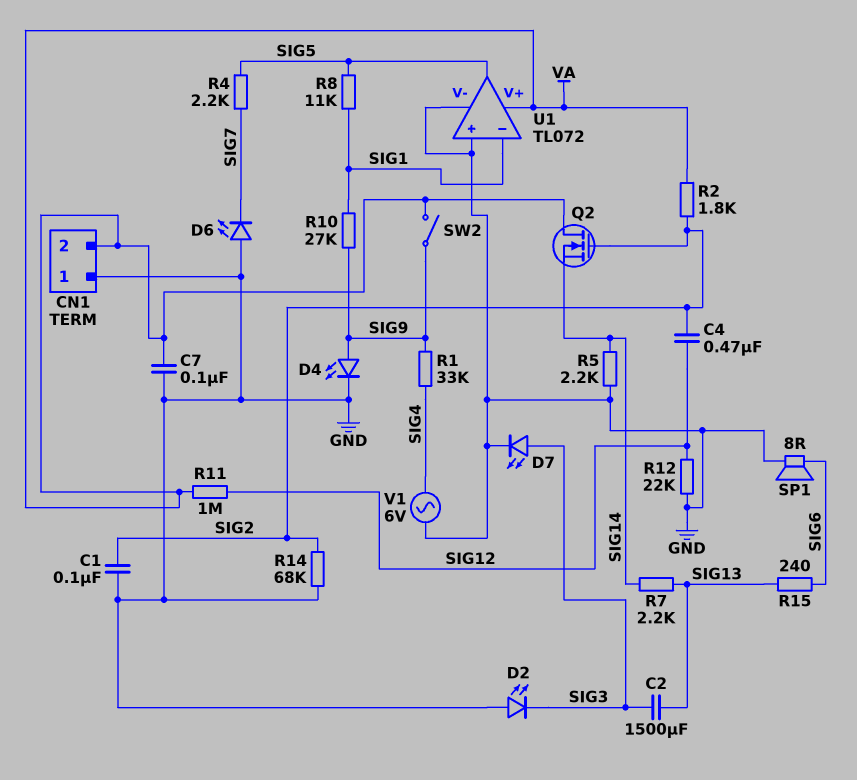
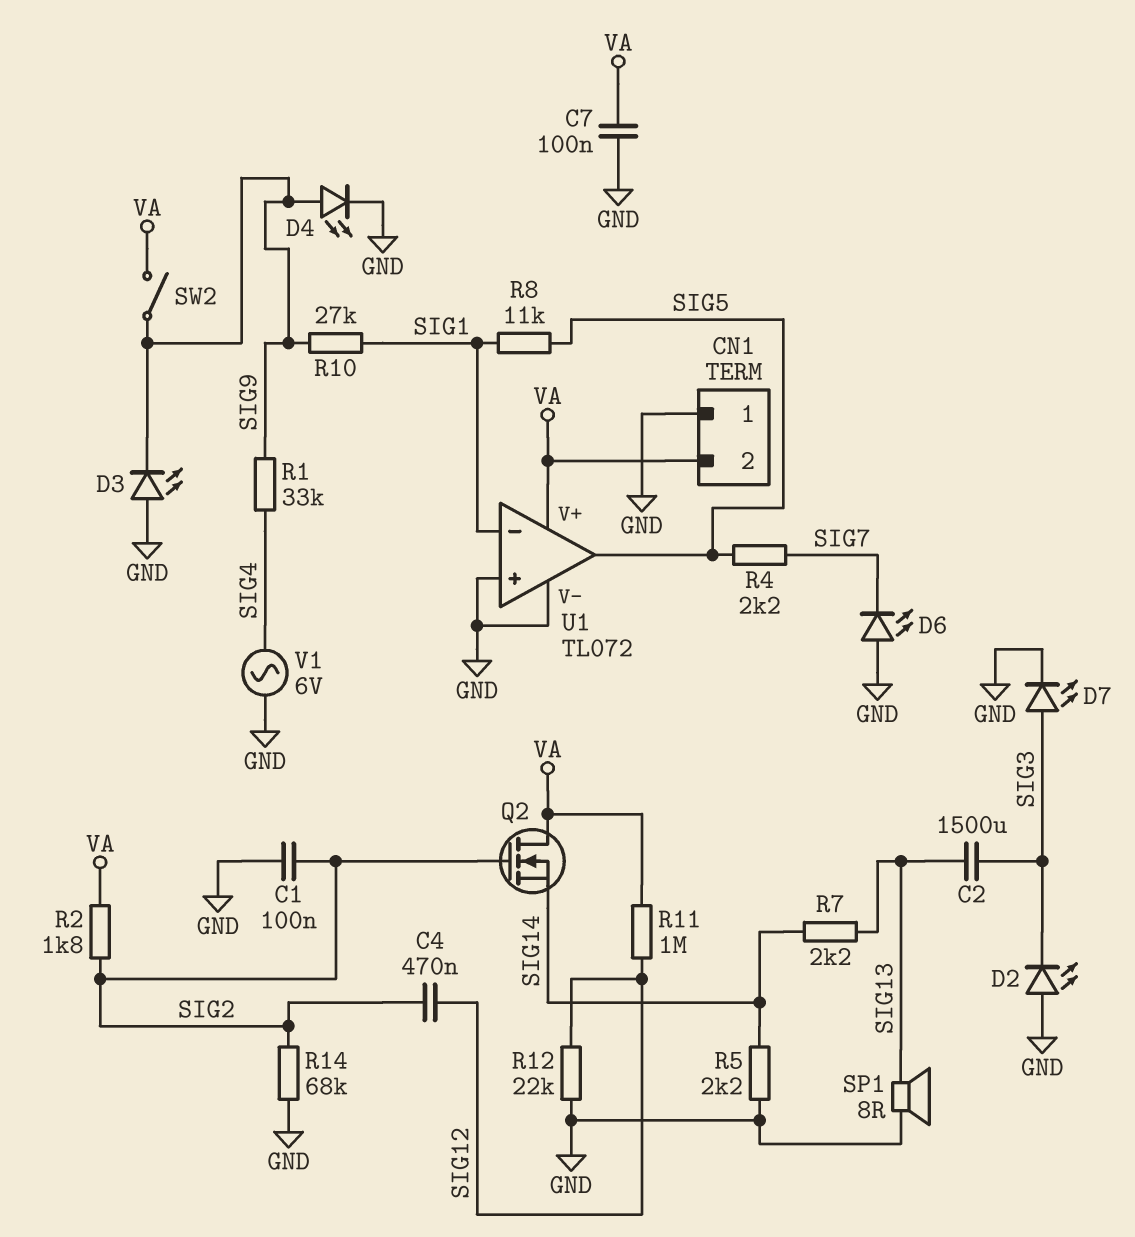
D3: none -> LED (A GND, K SIG9)
R15: 240 (SIG6, SIG13) -> none
SP1: speaker 8R (GND, SIG6) -> speaker 8R (GND, SIG13)

